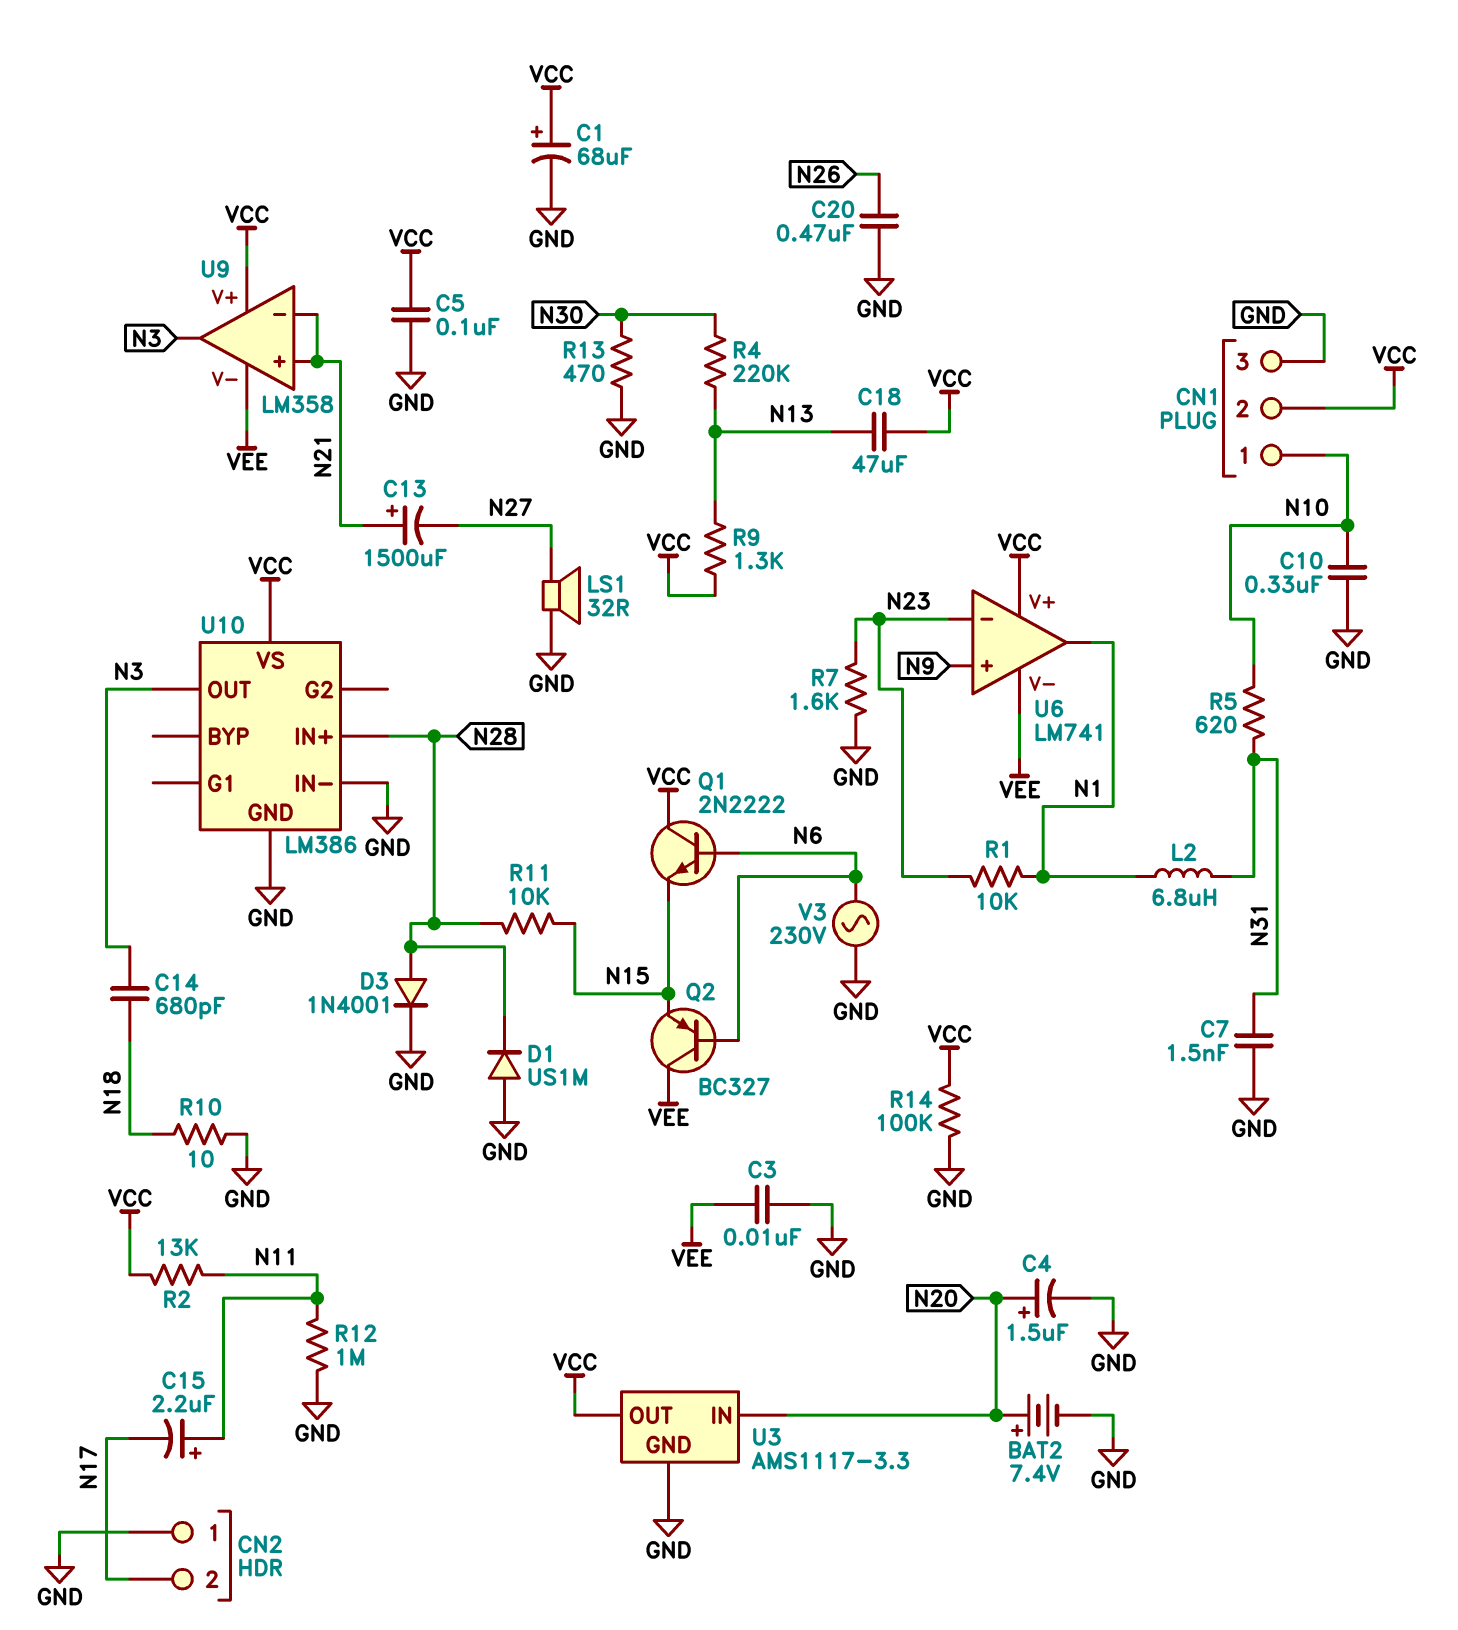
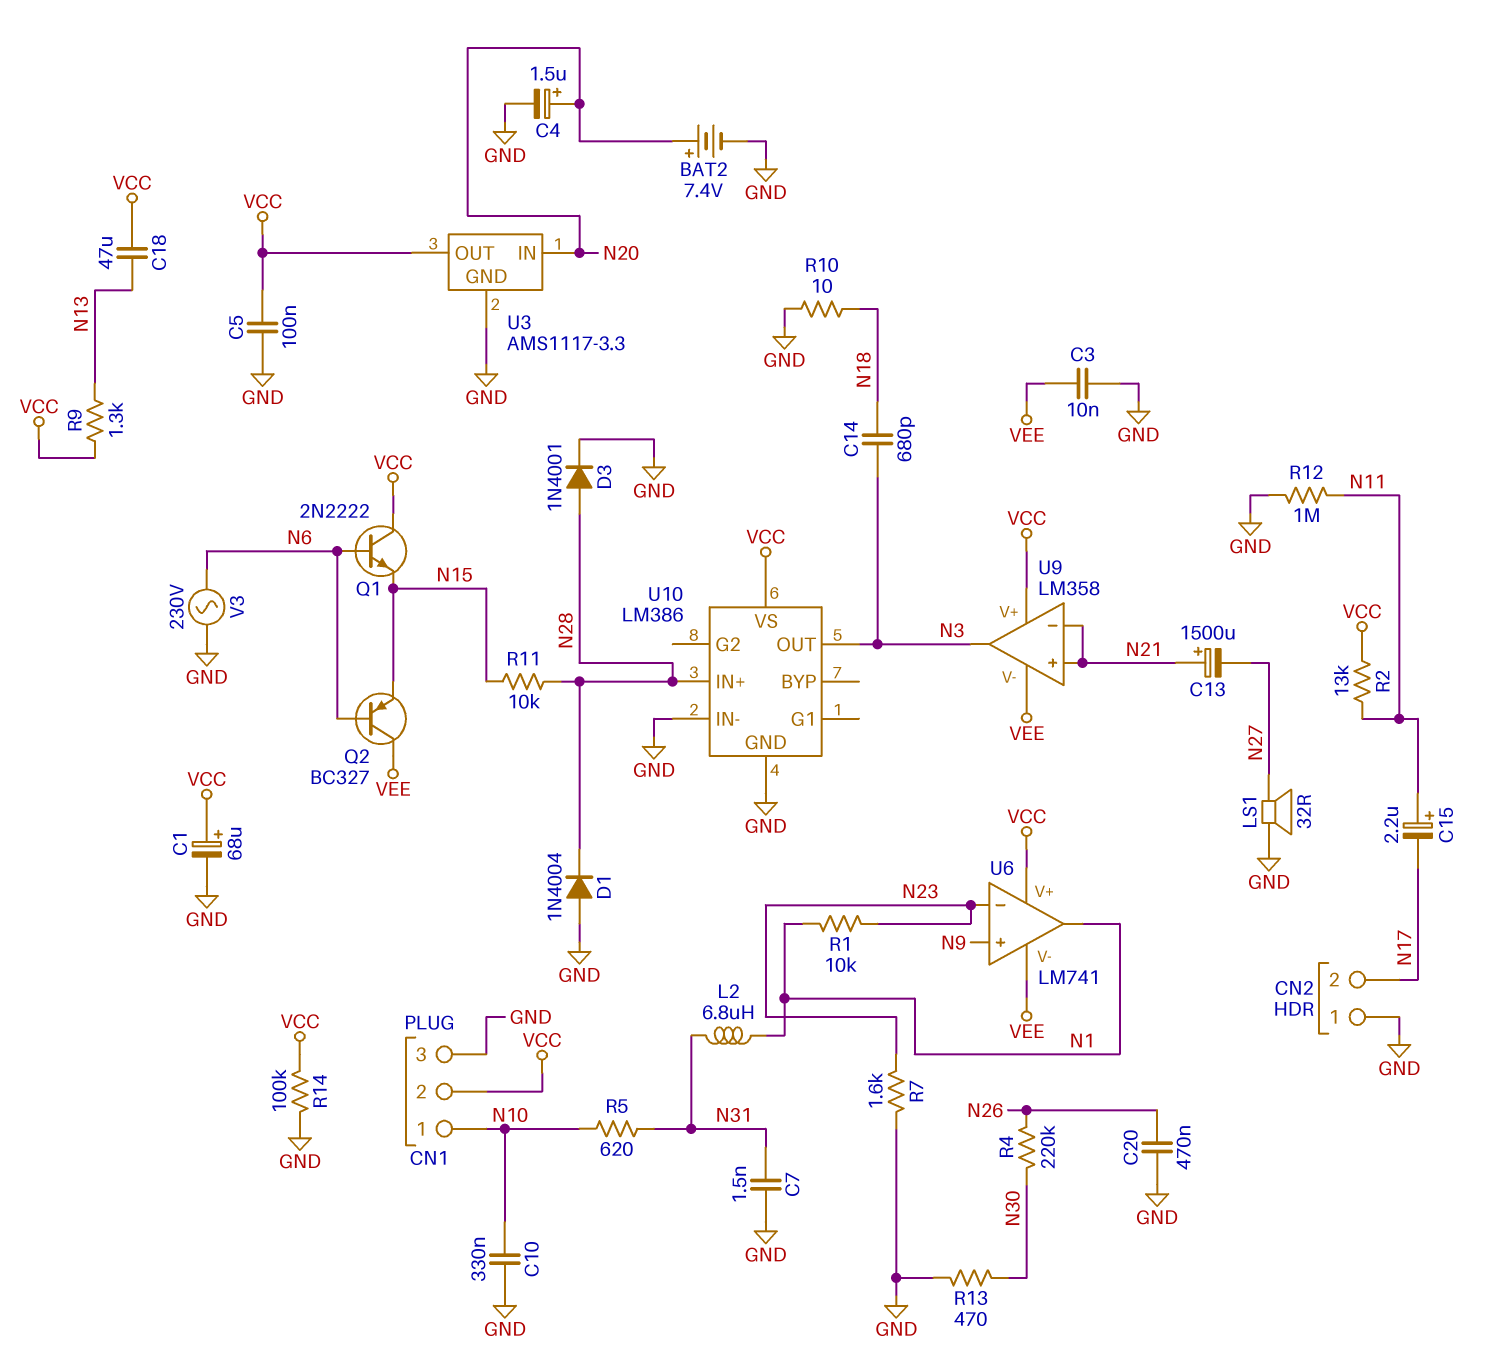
D1: diode US1M (A GND, K N28) -> diode 1N4004 (A GND, K N28)
R4: 220k (N13, N30) -> 220k (N26, N30)

